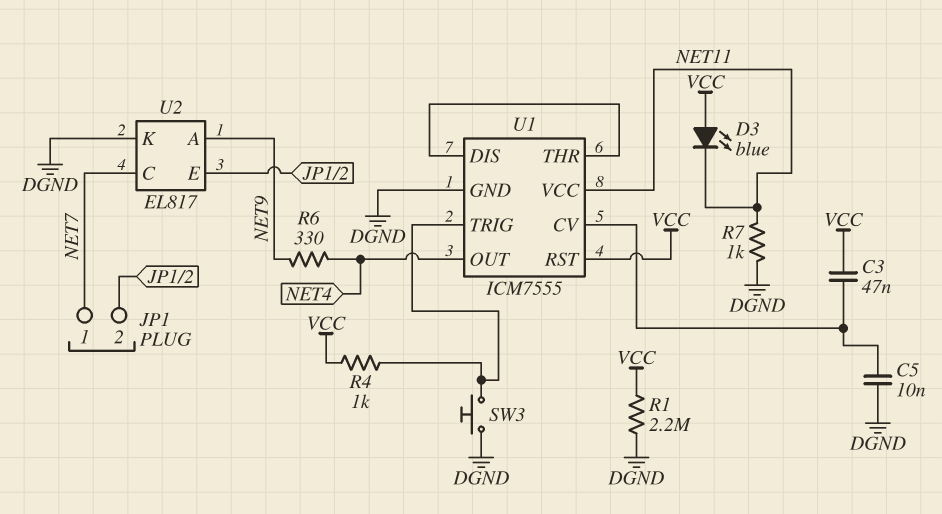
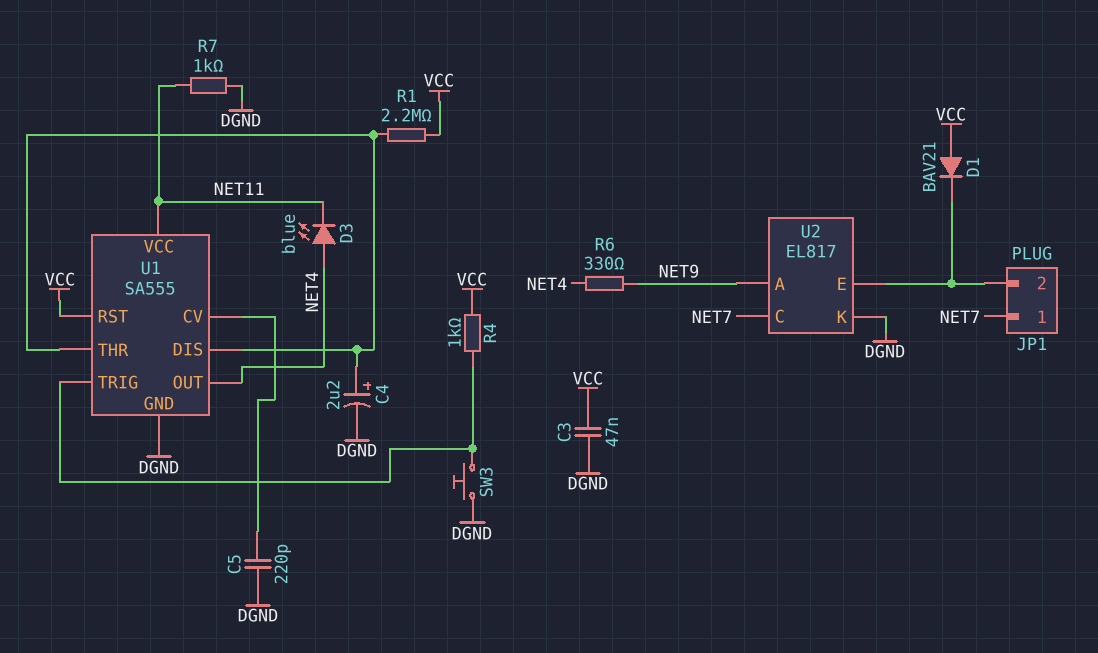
C3: 47nF (U1/CV, VCC) -> 47nF (DGND, VCC)
C4: none -> 2.2uF (plus U1/DIS, minus DGND)
C5: 10nF (DGND, U1/CV) -> 220pF (DGND, U1/CV)
D1: none -> diode BAV21 (A VCC, K JP1/2)
D3: LED blue (A VCC, K NET11) -> LED blue (A NET4, K NET11)
R1: 2.2M (DGND, VCC) -> 2.2M (U1/DIS, VCC)
U1: ICM7555 -> SA555

